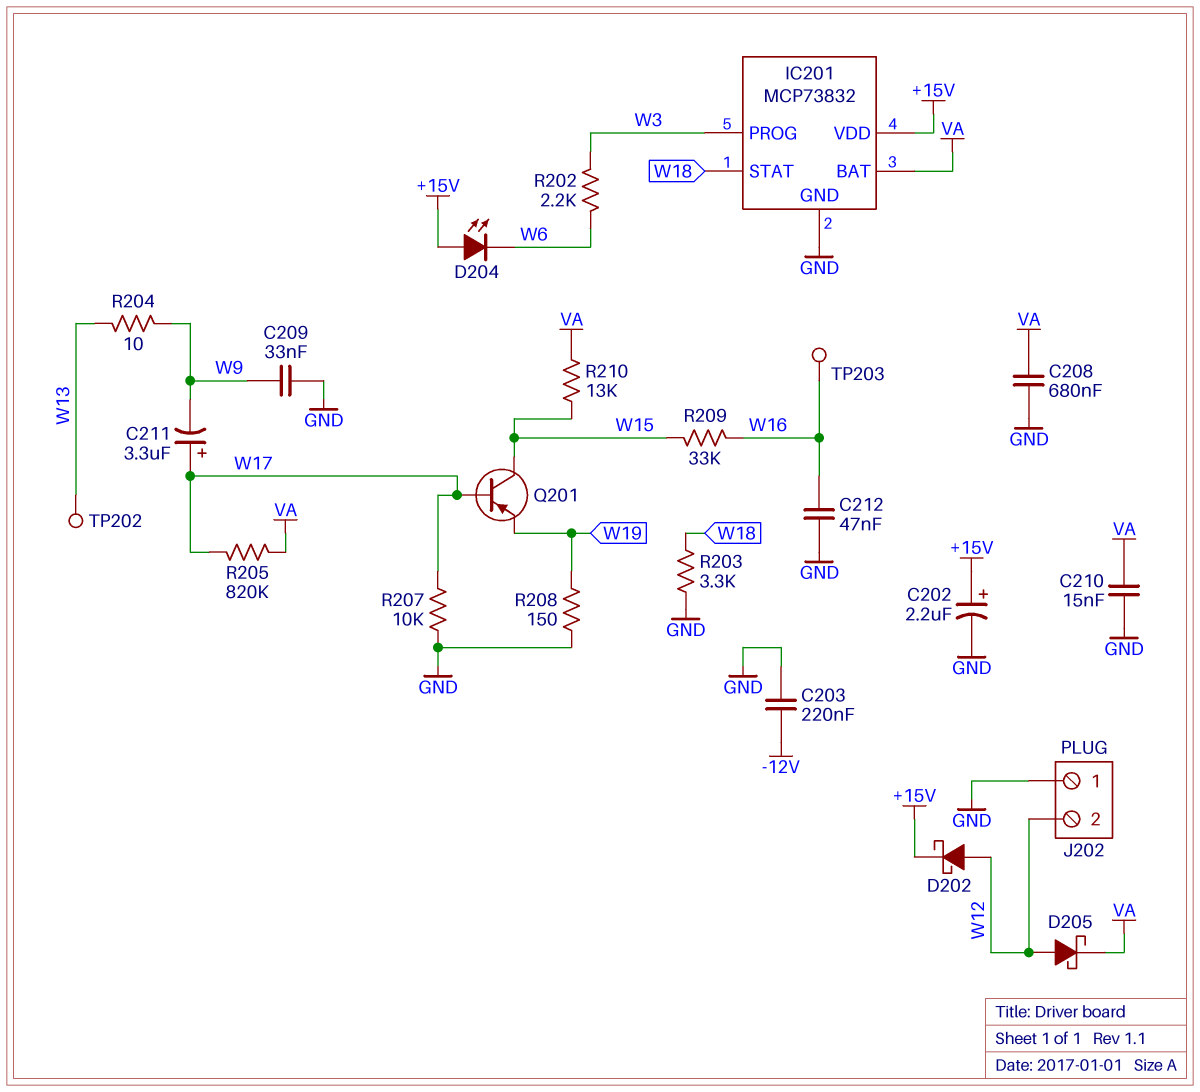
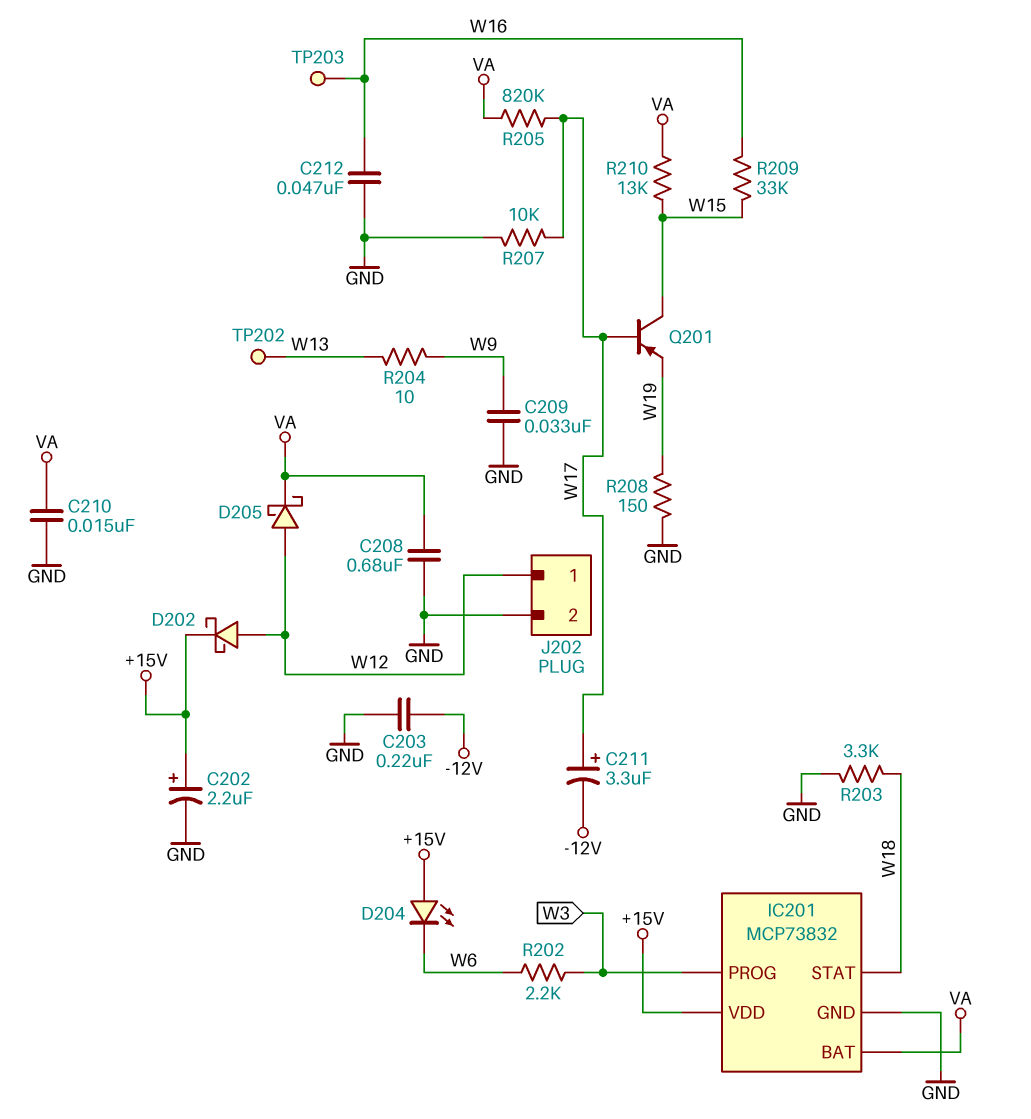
C211: 3.3uF (plus W17, minus W9) -> 3.3uF (plus W17, minus -12V)
J202 pin 1: GND -> W12
J202 pin 2: W12 -> GND

